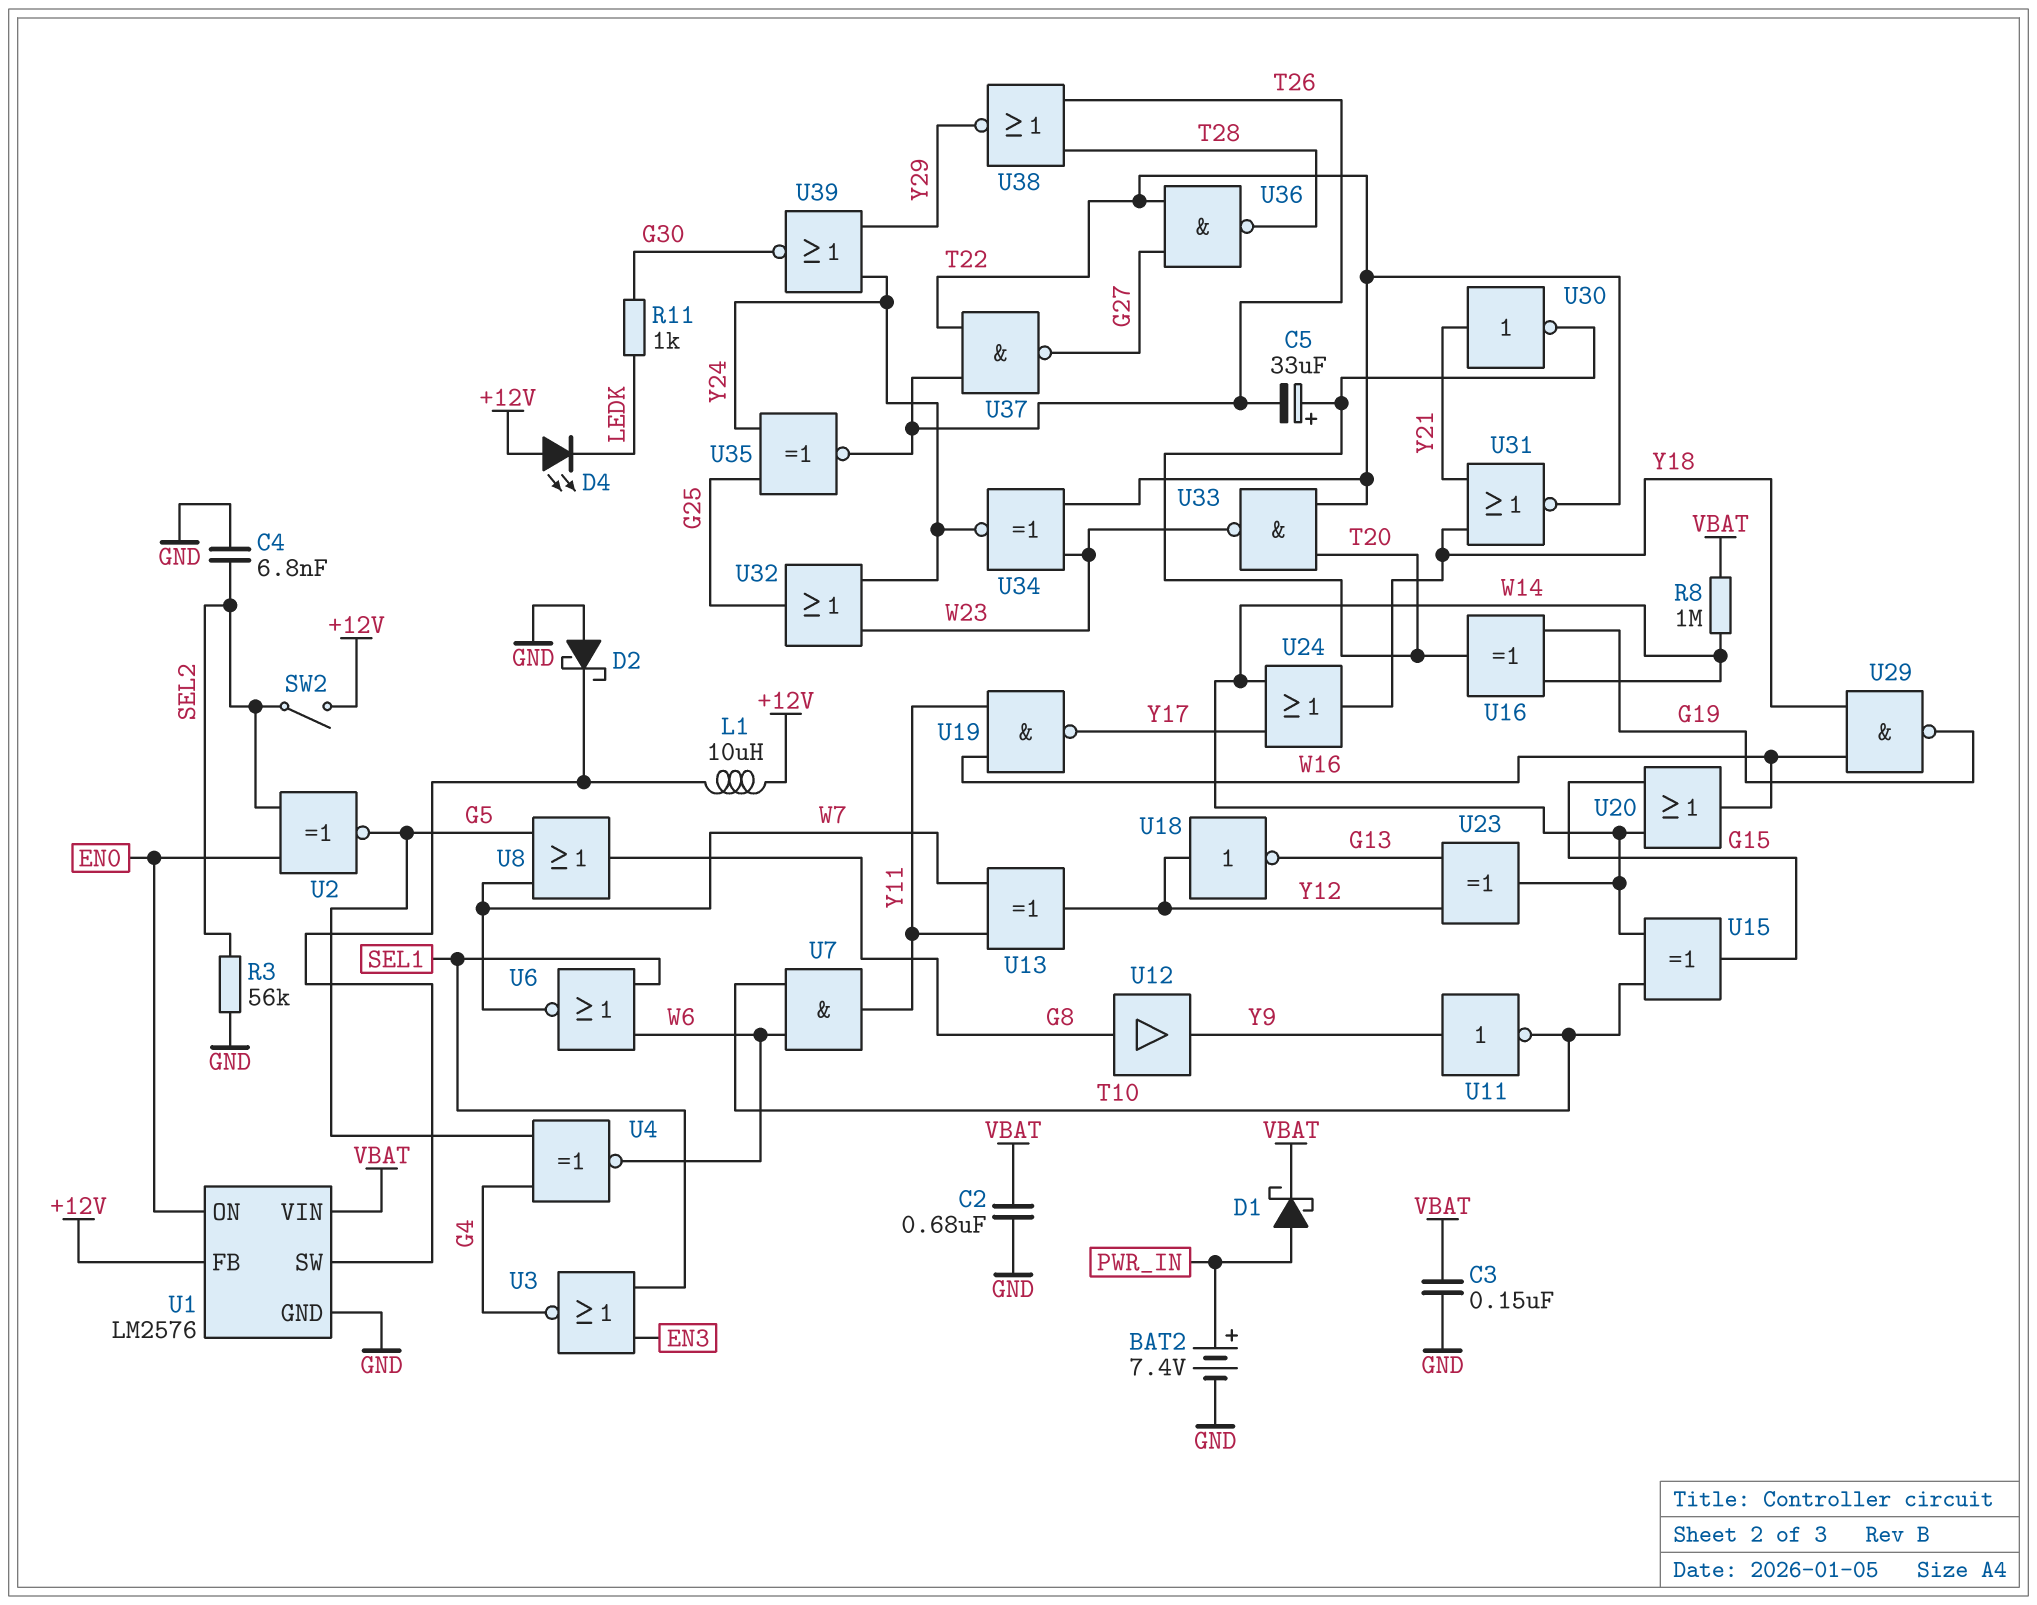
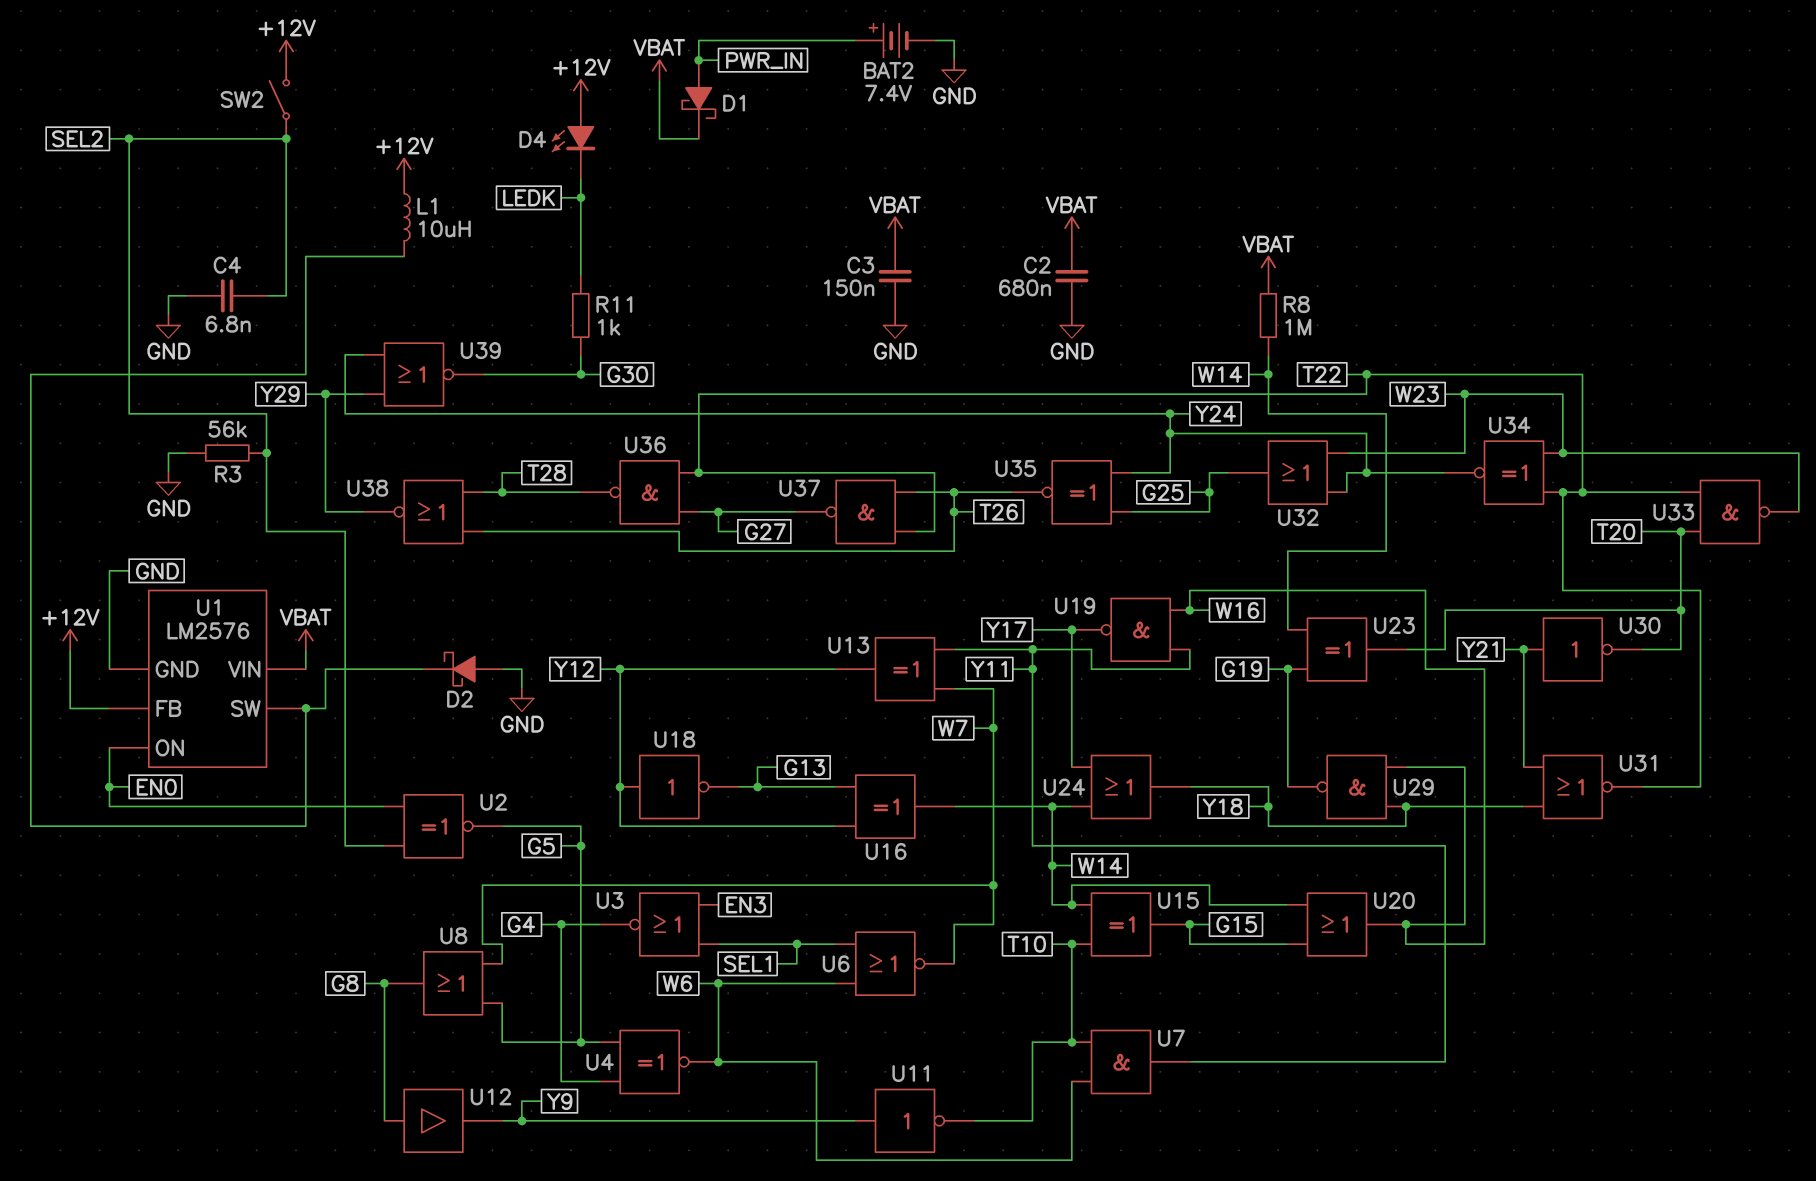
C5: 33uF (plus T20, minus T26) -> none
U16: XOR (in G19, in W14, out T20) -> XOR (in G13, in Y12, out W14)
U23: XOR (in G13, in Y12, out W14) -> XOR (in G19, in W14, out T20)

